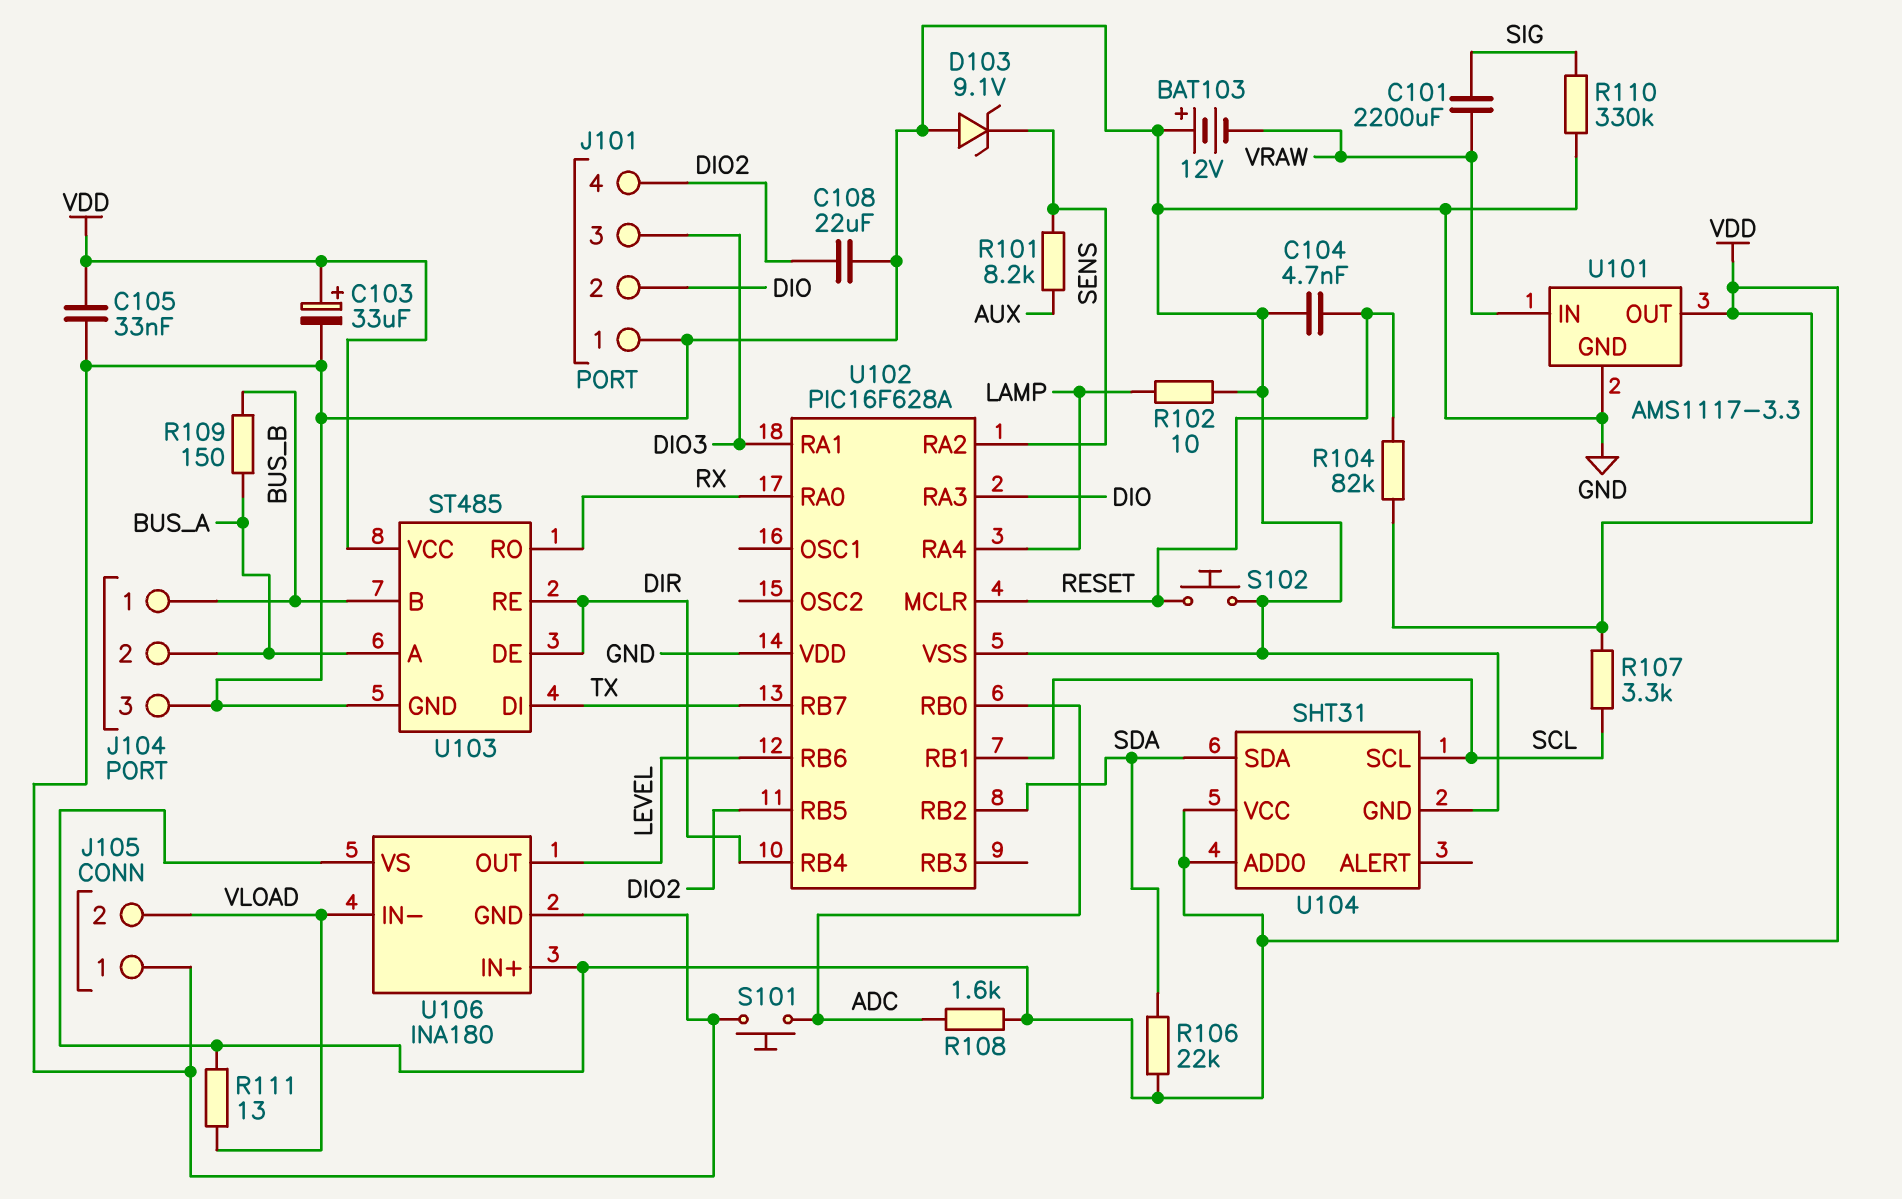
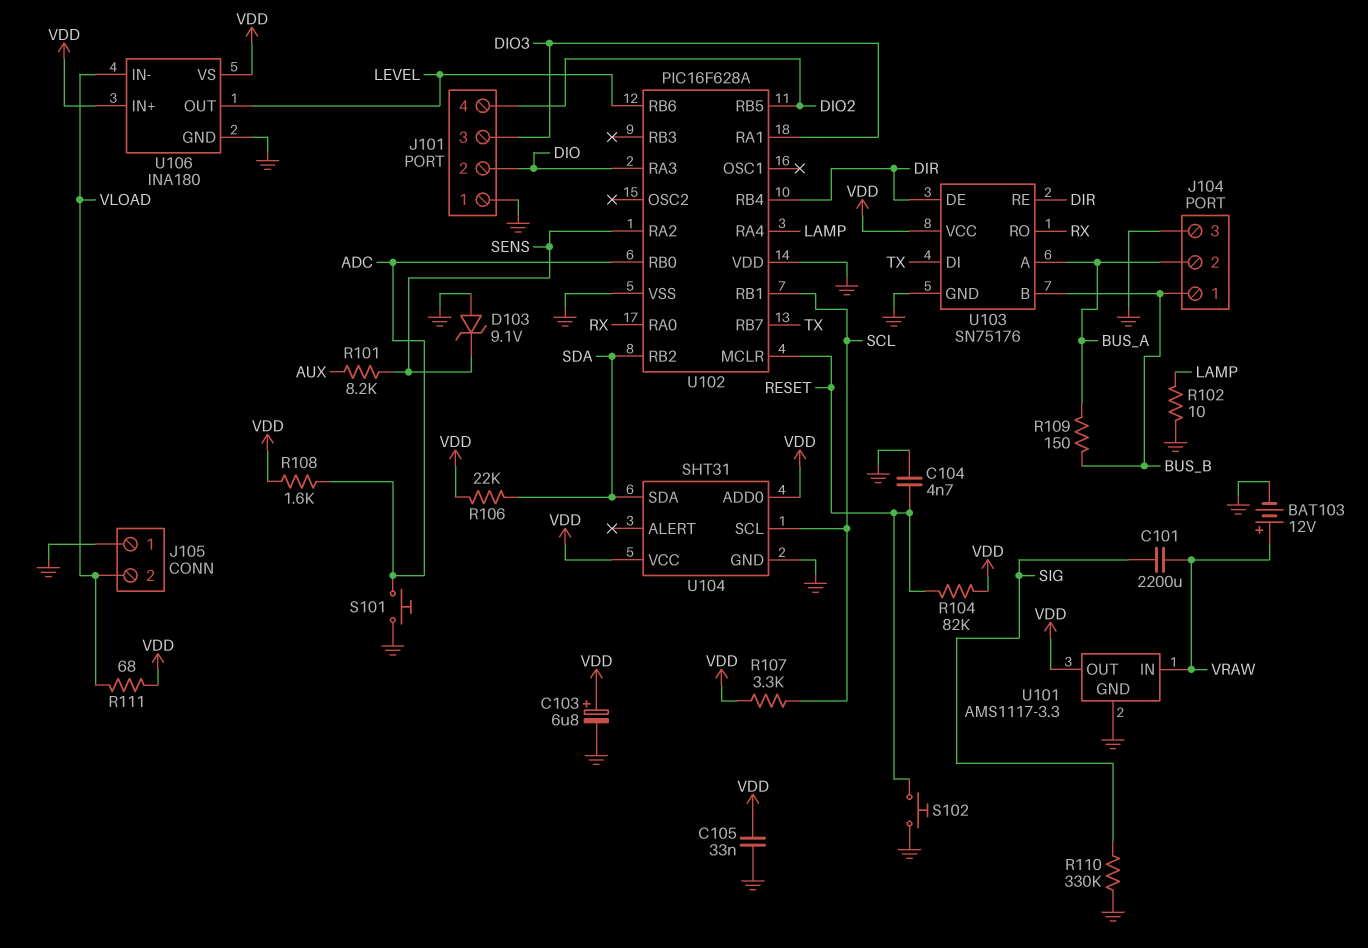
BAT103: 12V (plus GND, minus VRAW) -> 12V (plus VRAW, minus GND)
C103: 33uF (plus VDD, minus GND) -> 6.8uF (plus VDD, minus GND)
C108: 22uF (DIO2, GND) -> none
R111: 13 (VDD, VLOAD) -> 68 (VDD, VLOAD)
U103: ST485 -> SN75176

